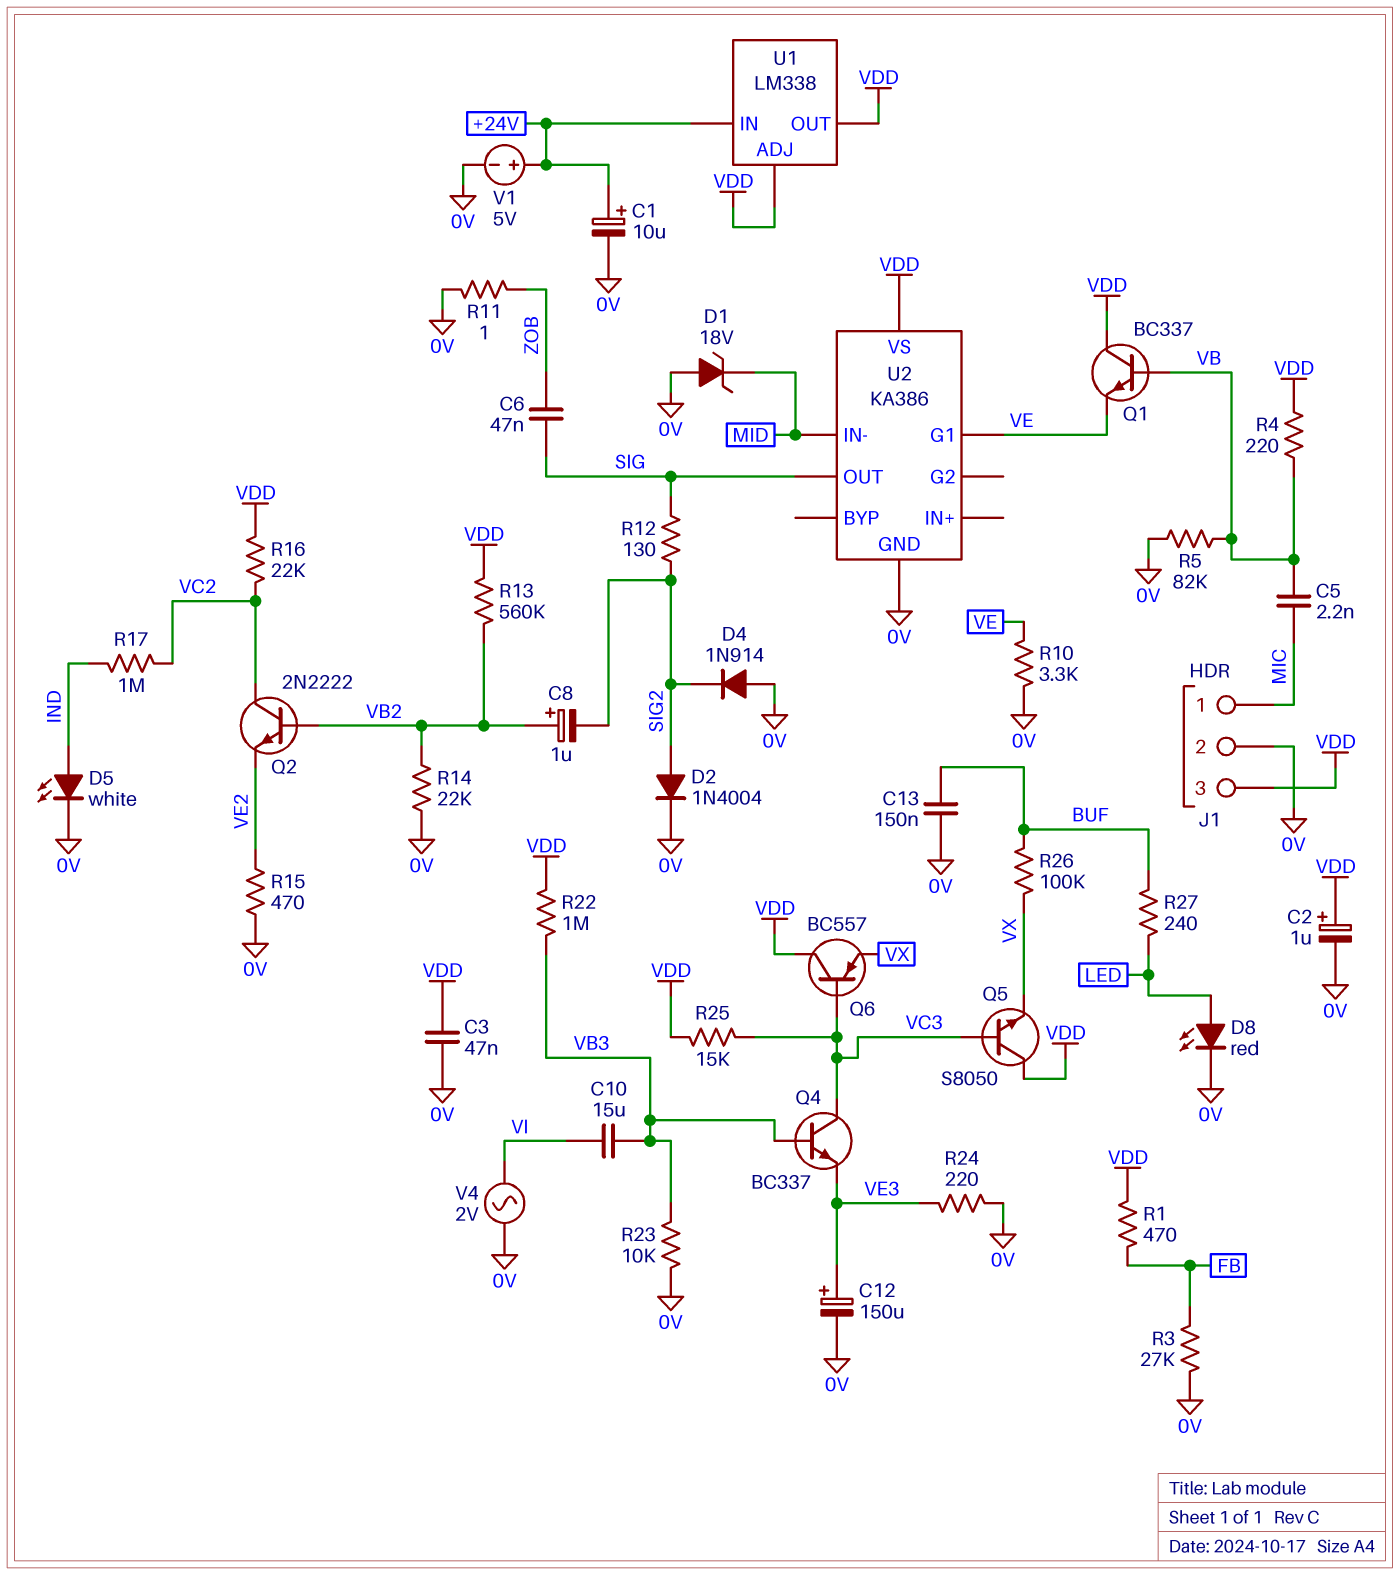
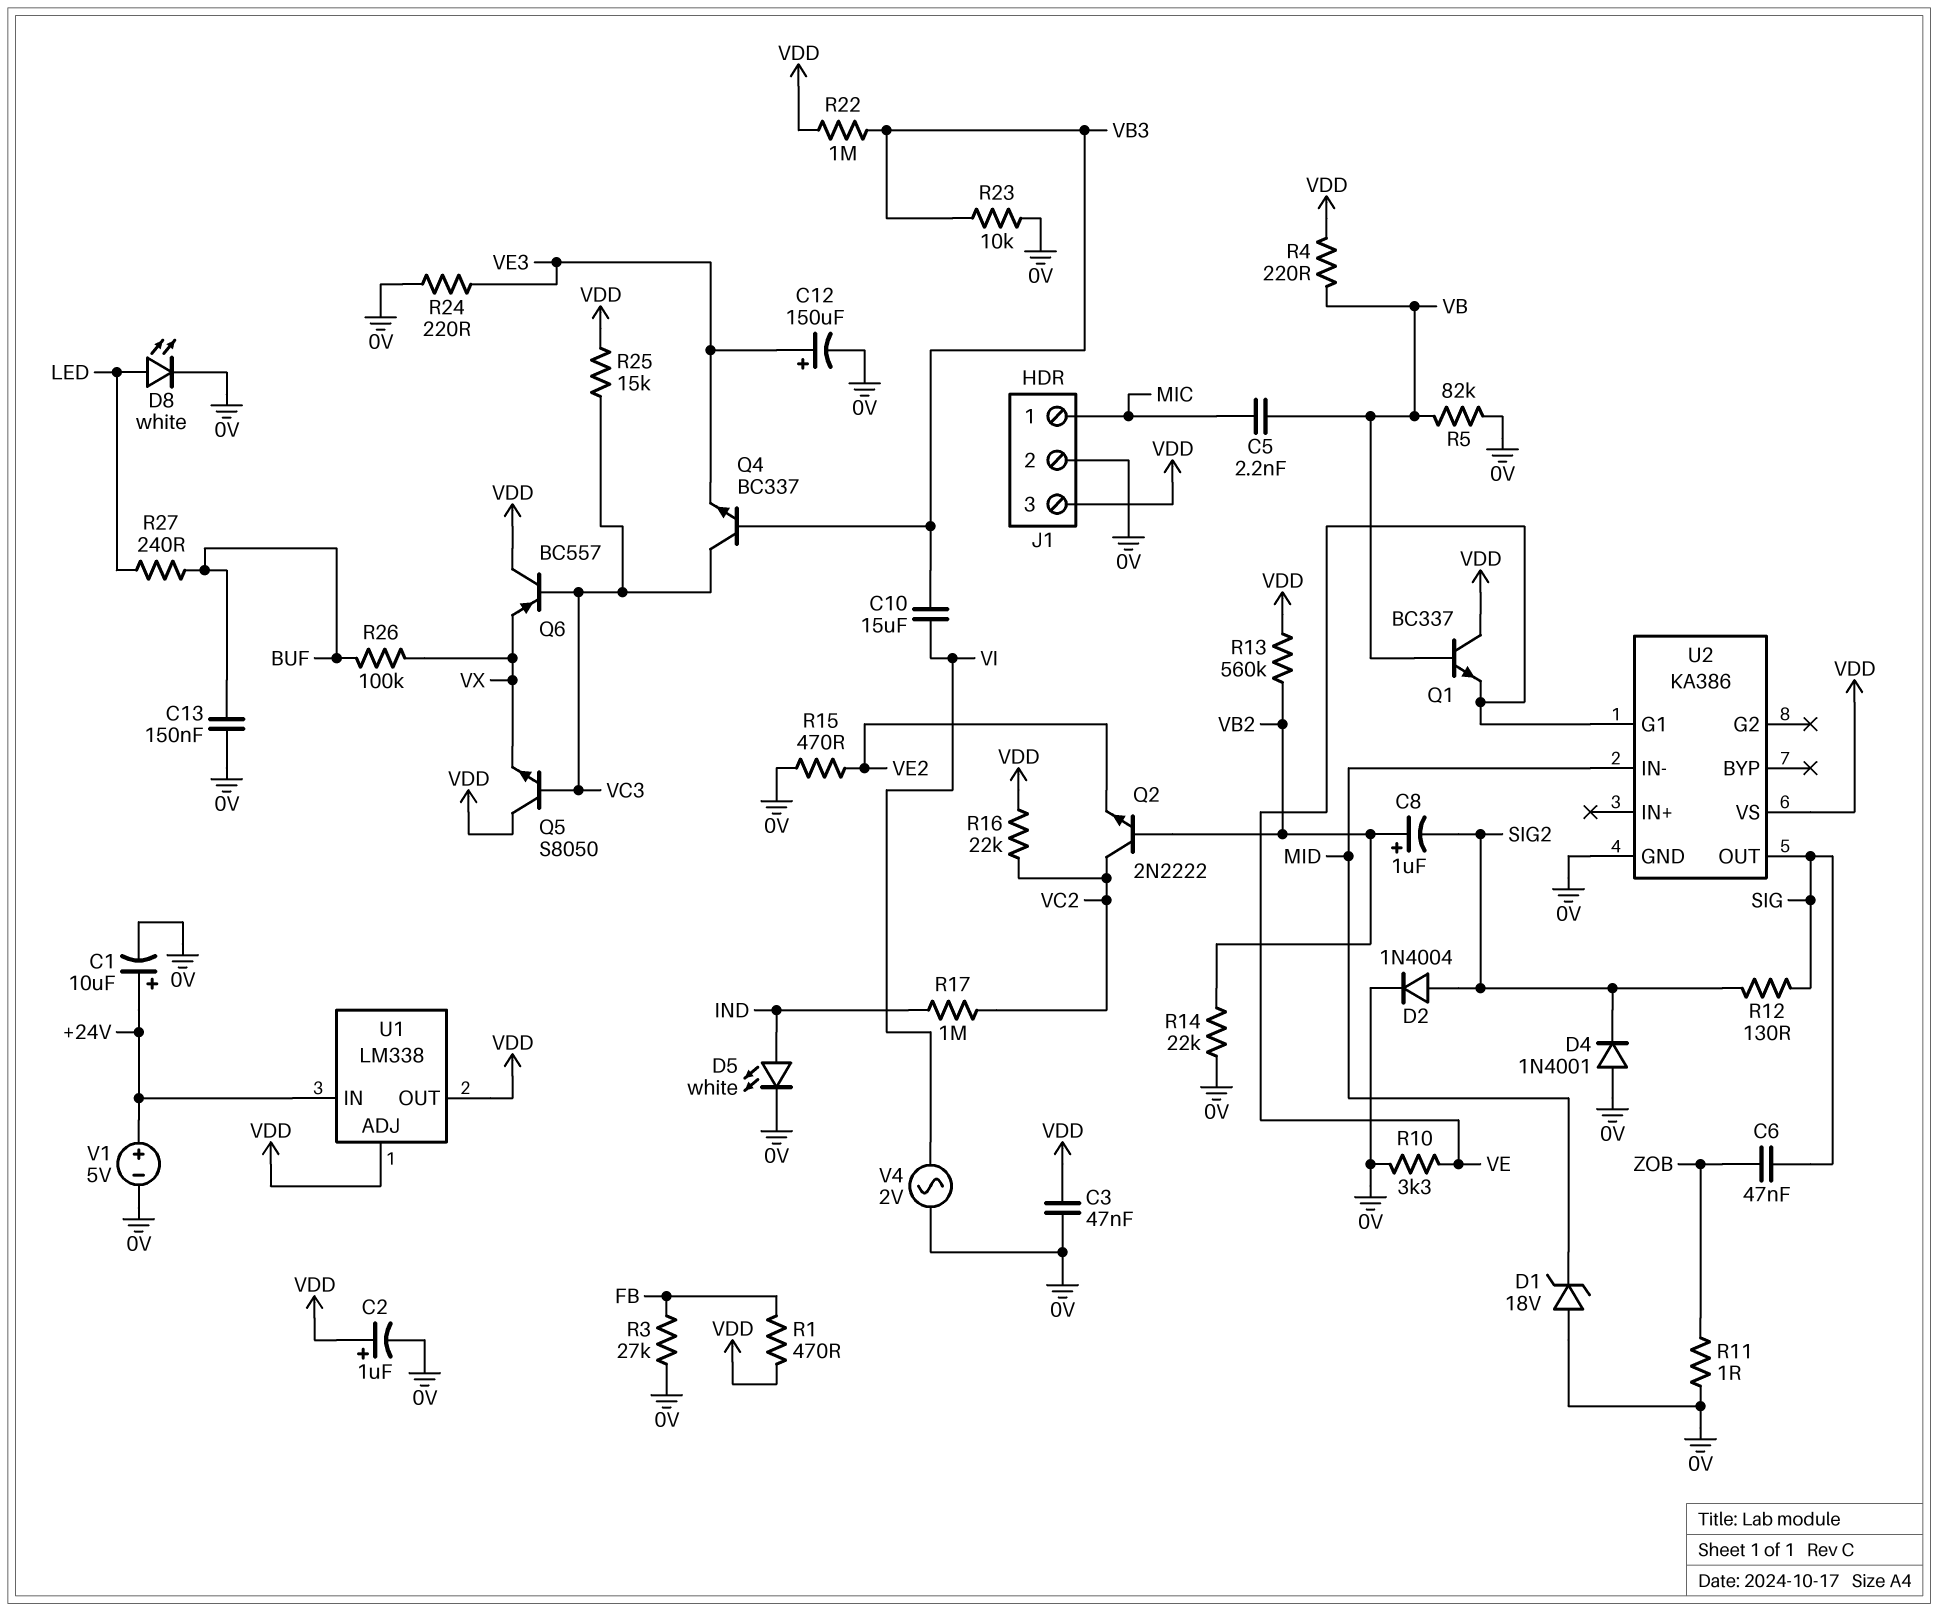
D4: diode 1N914 (A 0V, K SIG2) -> diode 1N4001 (A 0V, K SIG2)
D8: LED red (A LED, K 0V) -> LED white (A LED, K 0V)

